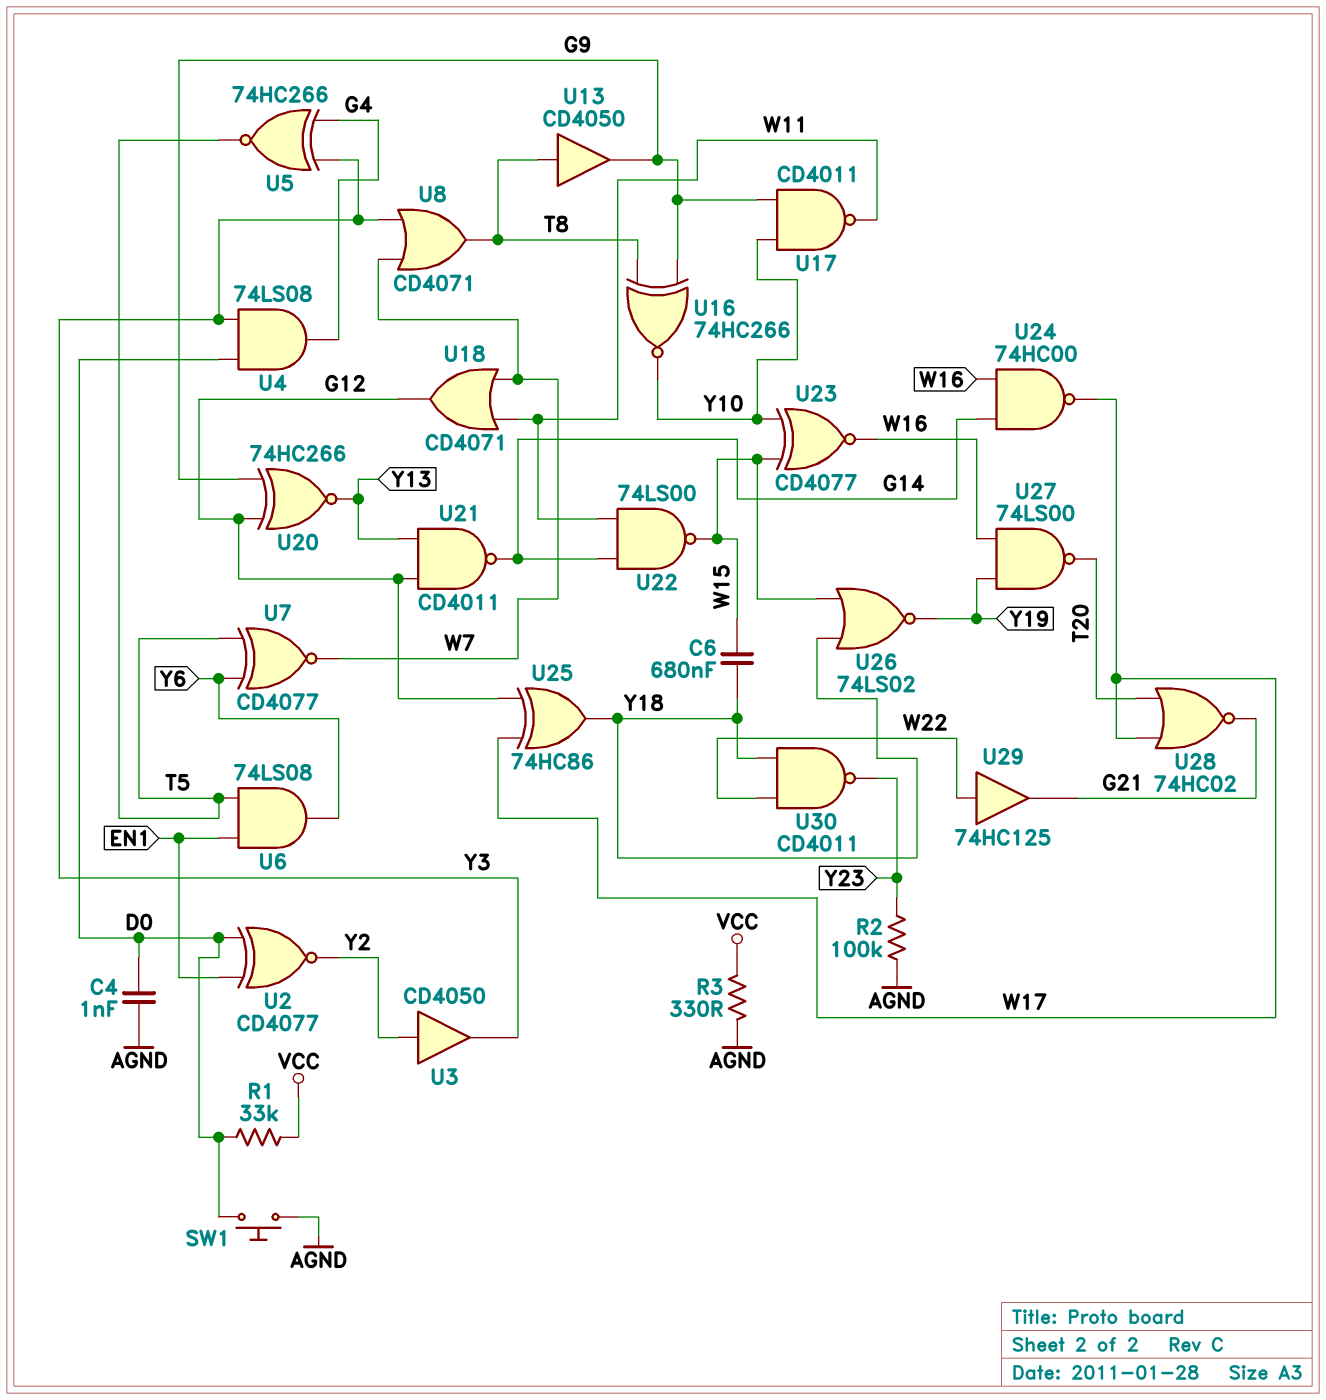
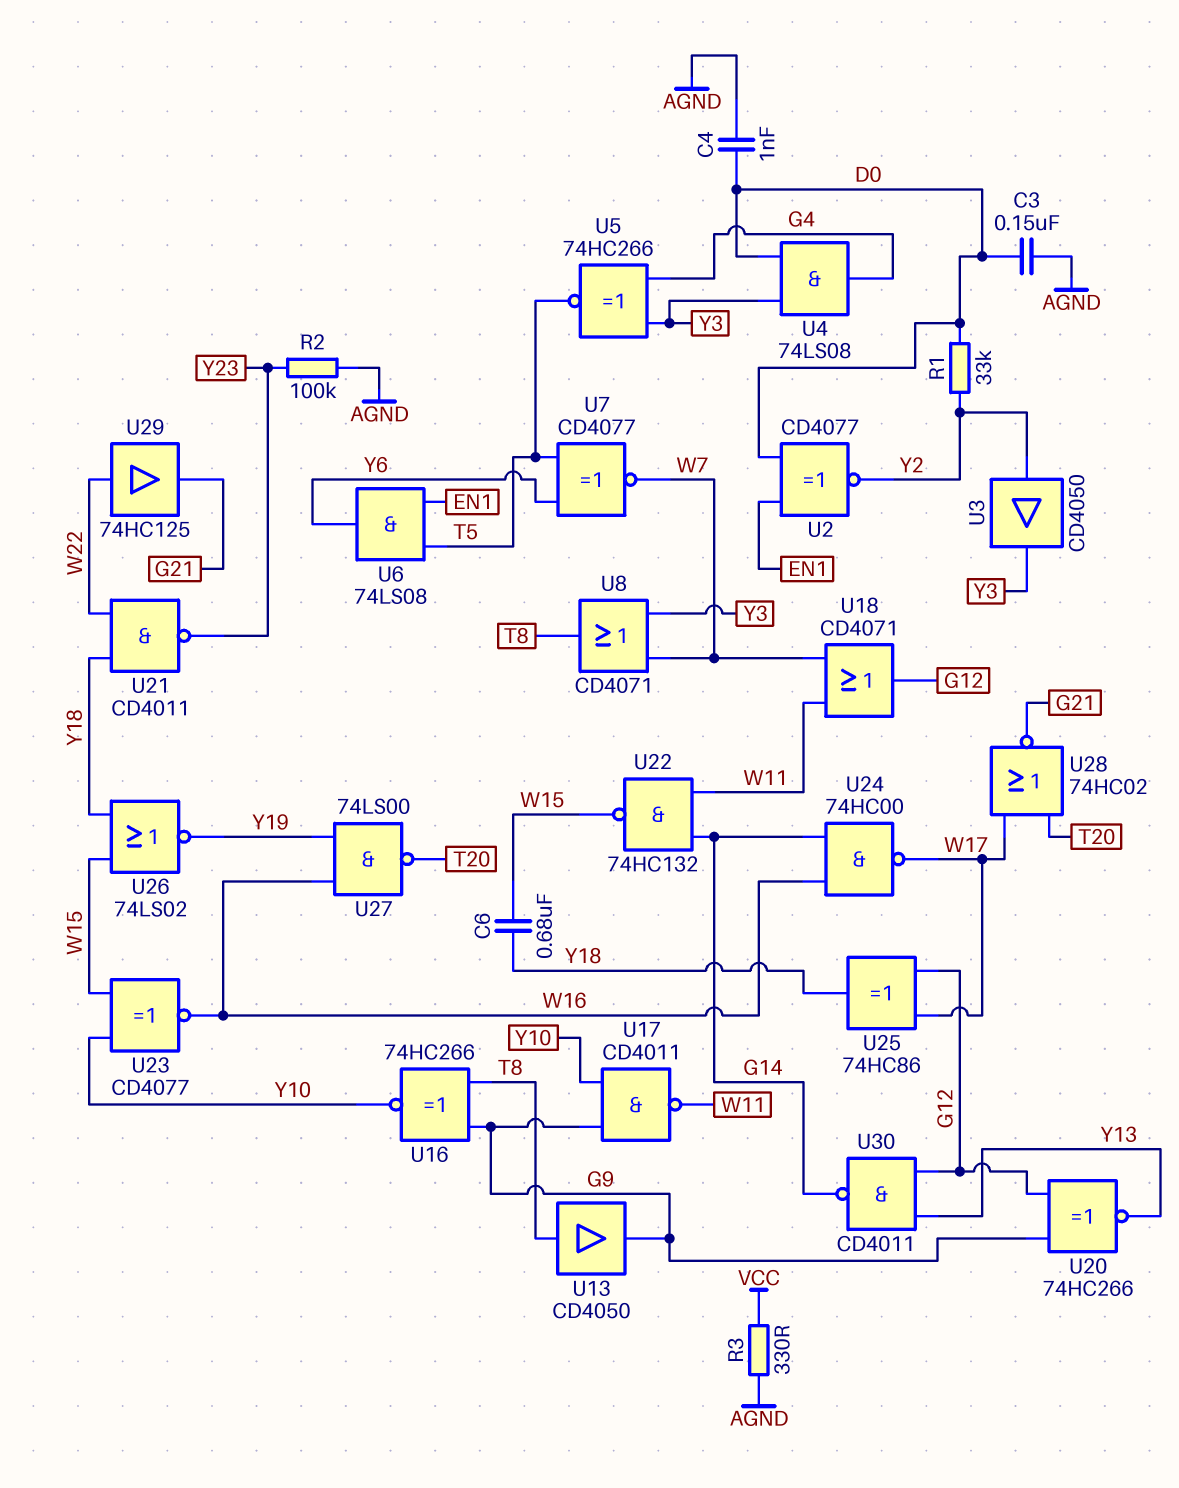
C3: none -> 150nF (AGND, D0)
R1: 33k (D0, VCC) -> 33k (D0, Y2)
SW1: button (AGND, D0) -> none
U21: NAND CD4011 (in G12, in Y13, out G14) -> NAND CD4011 (in W22, in Y18, out Y23)
U22: NAND 74LS00 (in G14, in W11, out W15) -> NAND 74HC132 (in G14, in W11, out W15)
U30: NAND CD4011 (in W22, in Y18, out Y23) -> NAND CD4011 (in G12, in Y13, out G14)

